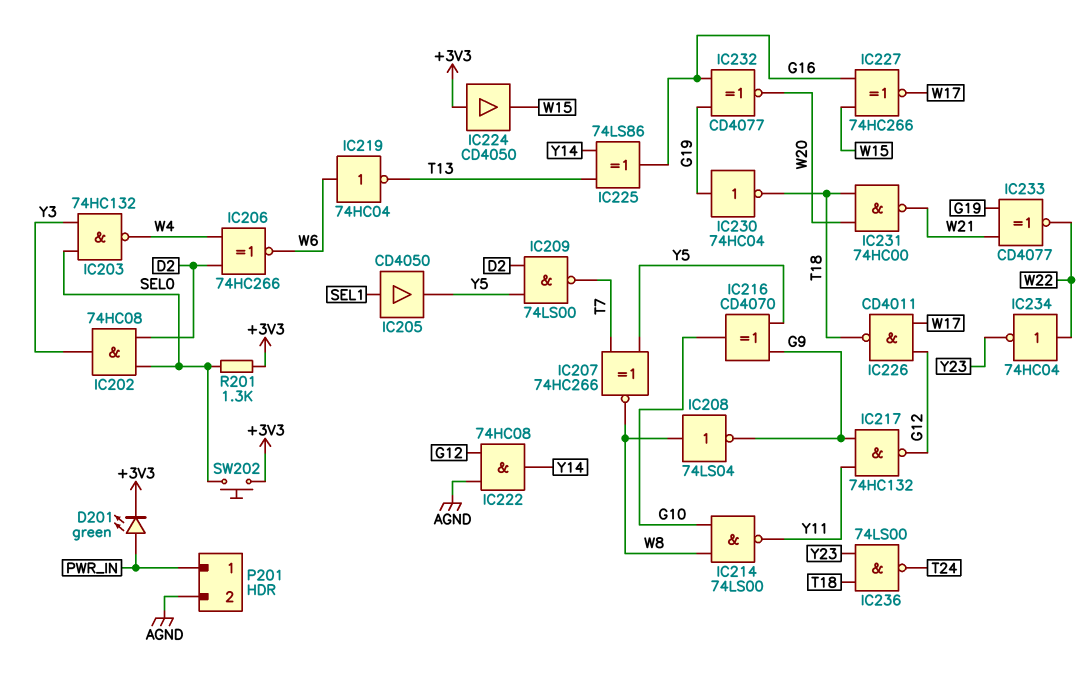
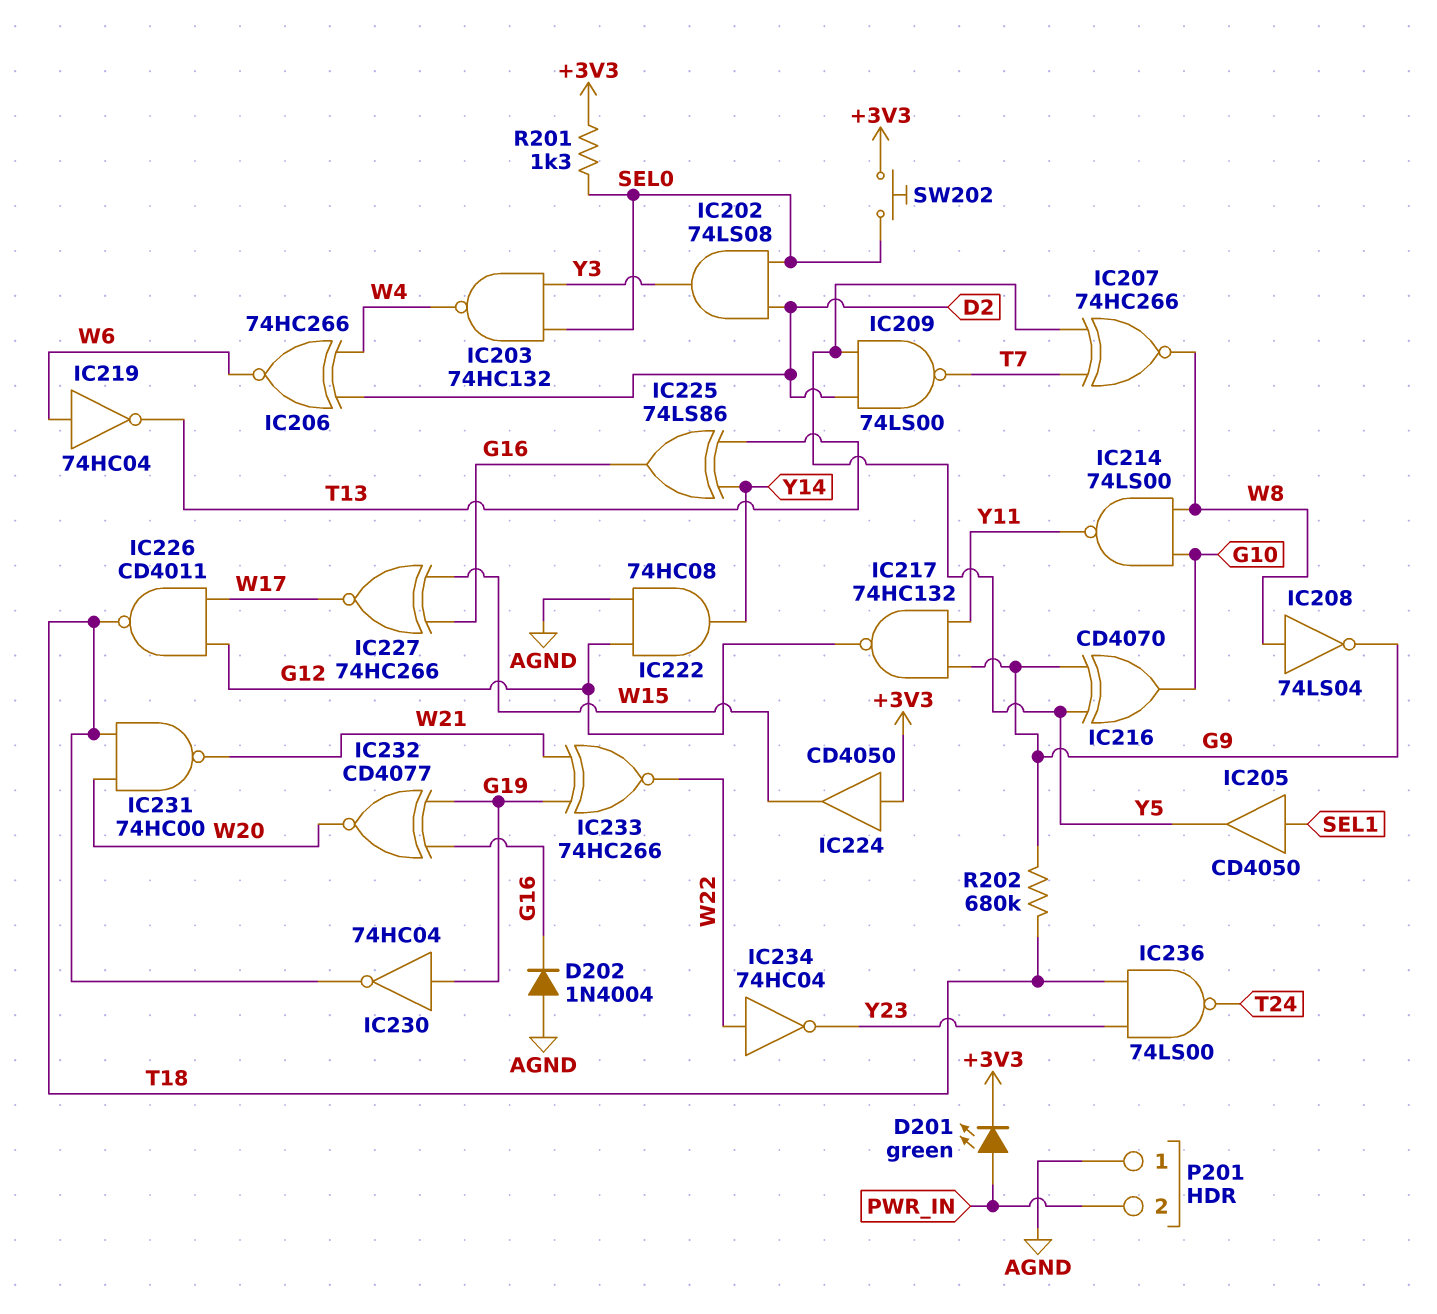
D202: none -> diode 1N4004 (A AGND, K G16)
IC202: AND 74HC08 (in D2, in SEL0, out Y3) -> AND 74LS08 (in D2, in SEL0, out Y3)
IC233: XNOR CD4077 (in G19, in W21, out W22) -> XNOR 74HC266 (in G19, in W21, out W22)
P201 pin 1: PWR_IN -> AGND
P201 pin 2: AGND -> PWR_IN
R202: none -> 680k (G9, T18)

